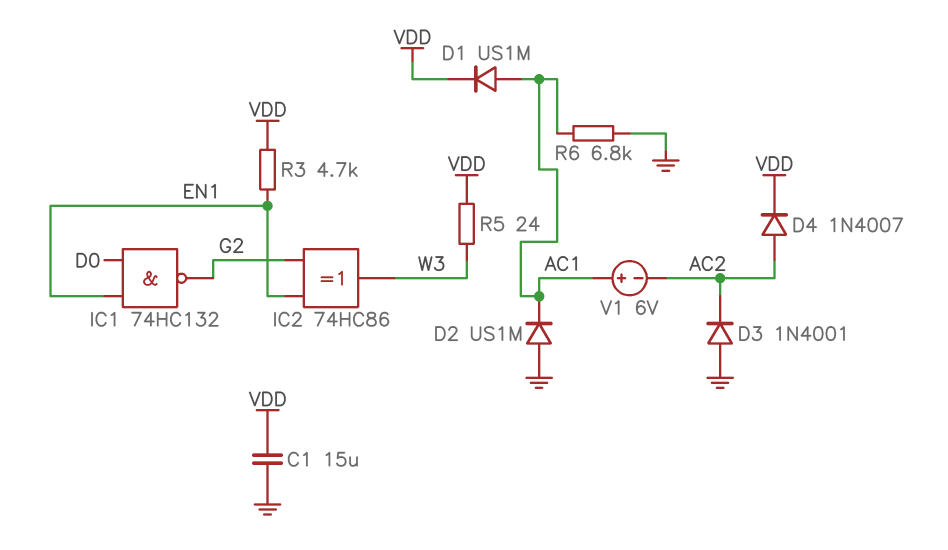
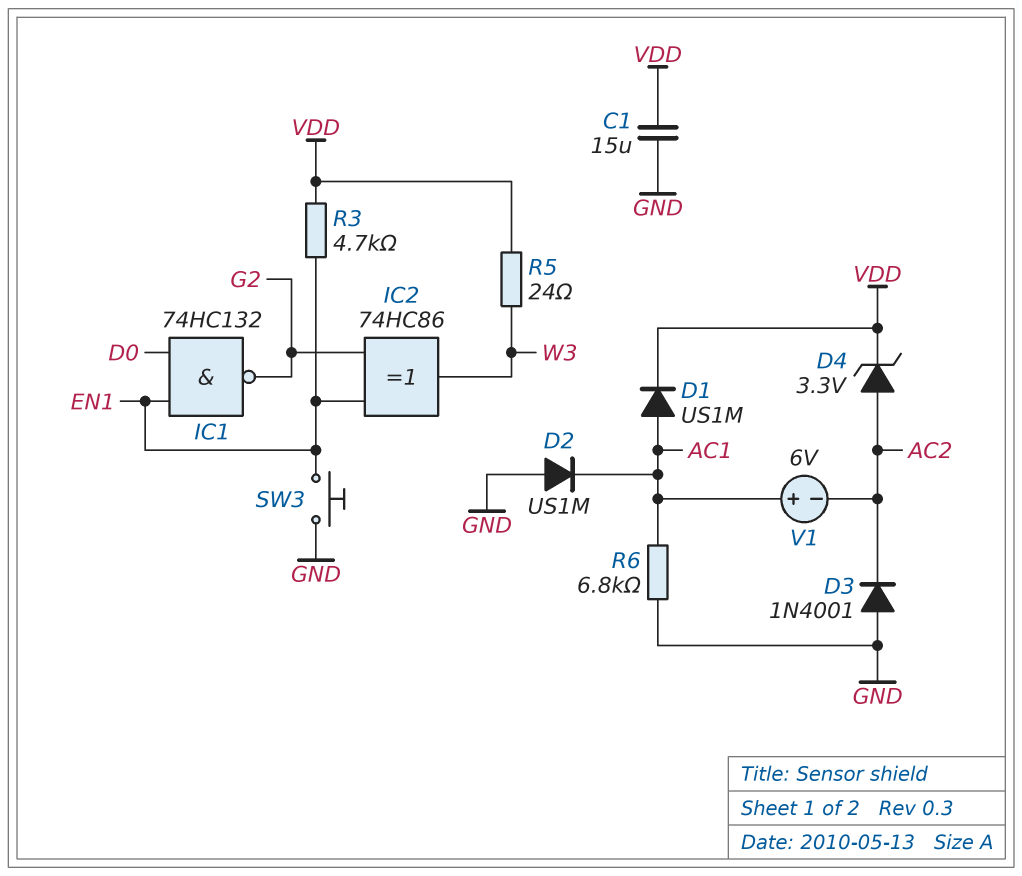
D4: diode 1N4007 (A AC2, K VDD) -> zener 3.3V (A AC2, K VDD)
SW3: none -> button (EN1, GND)

